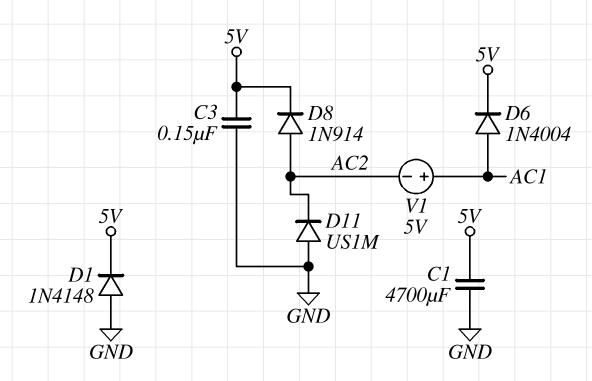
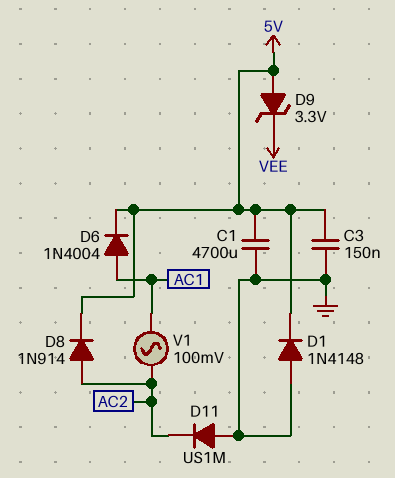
D9: none -> zener 3.3V (A 5V, K VEE)
V1: 5V (plus AC1, minus AC2) -> AC 100mV (AC1, AC2)

